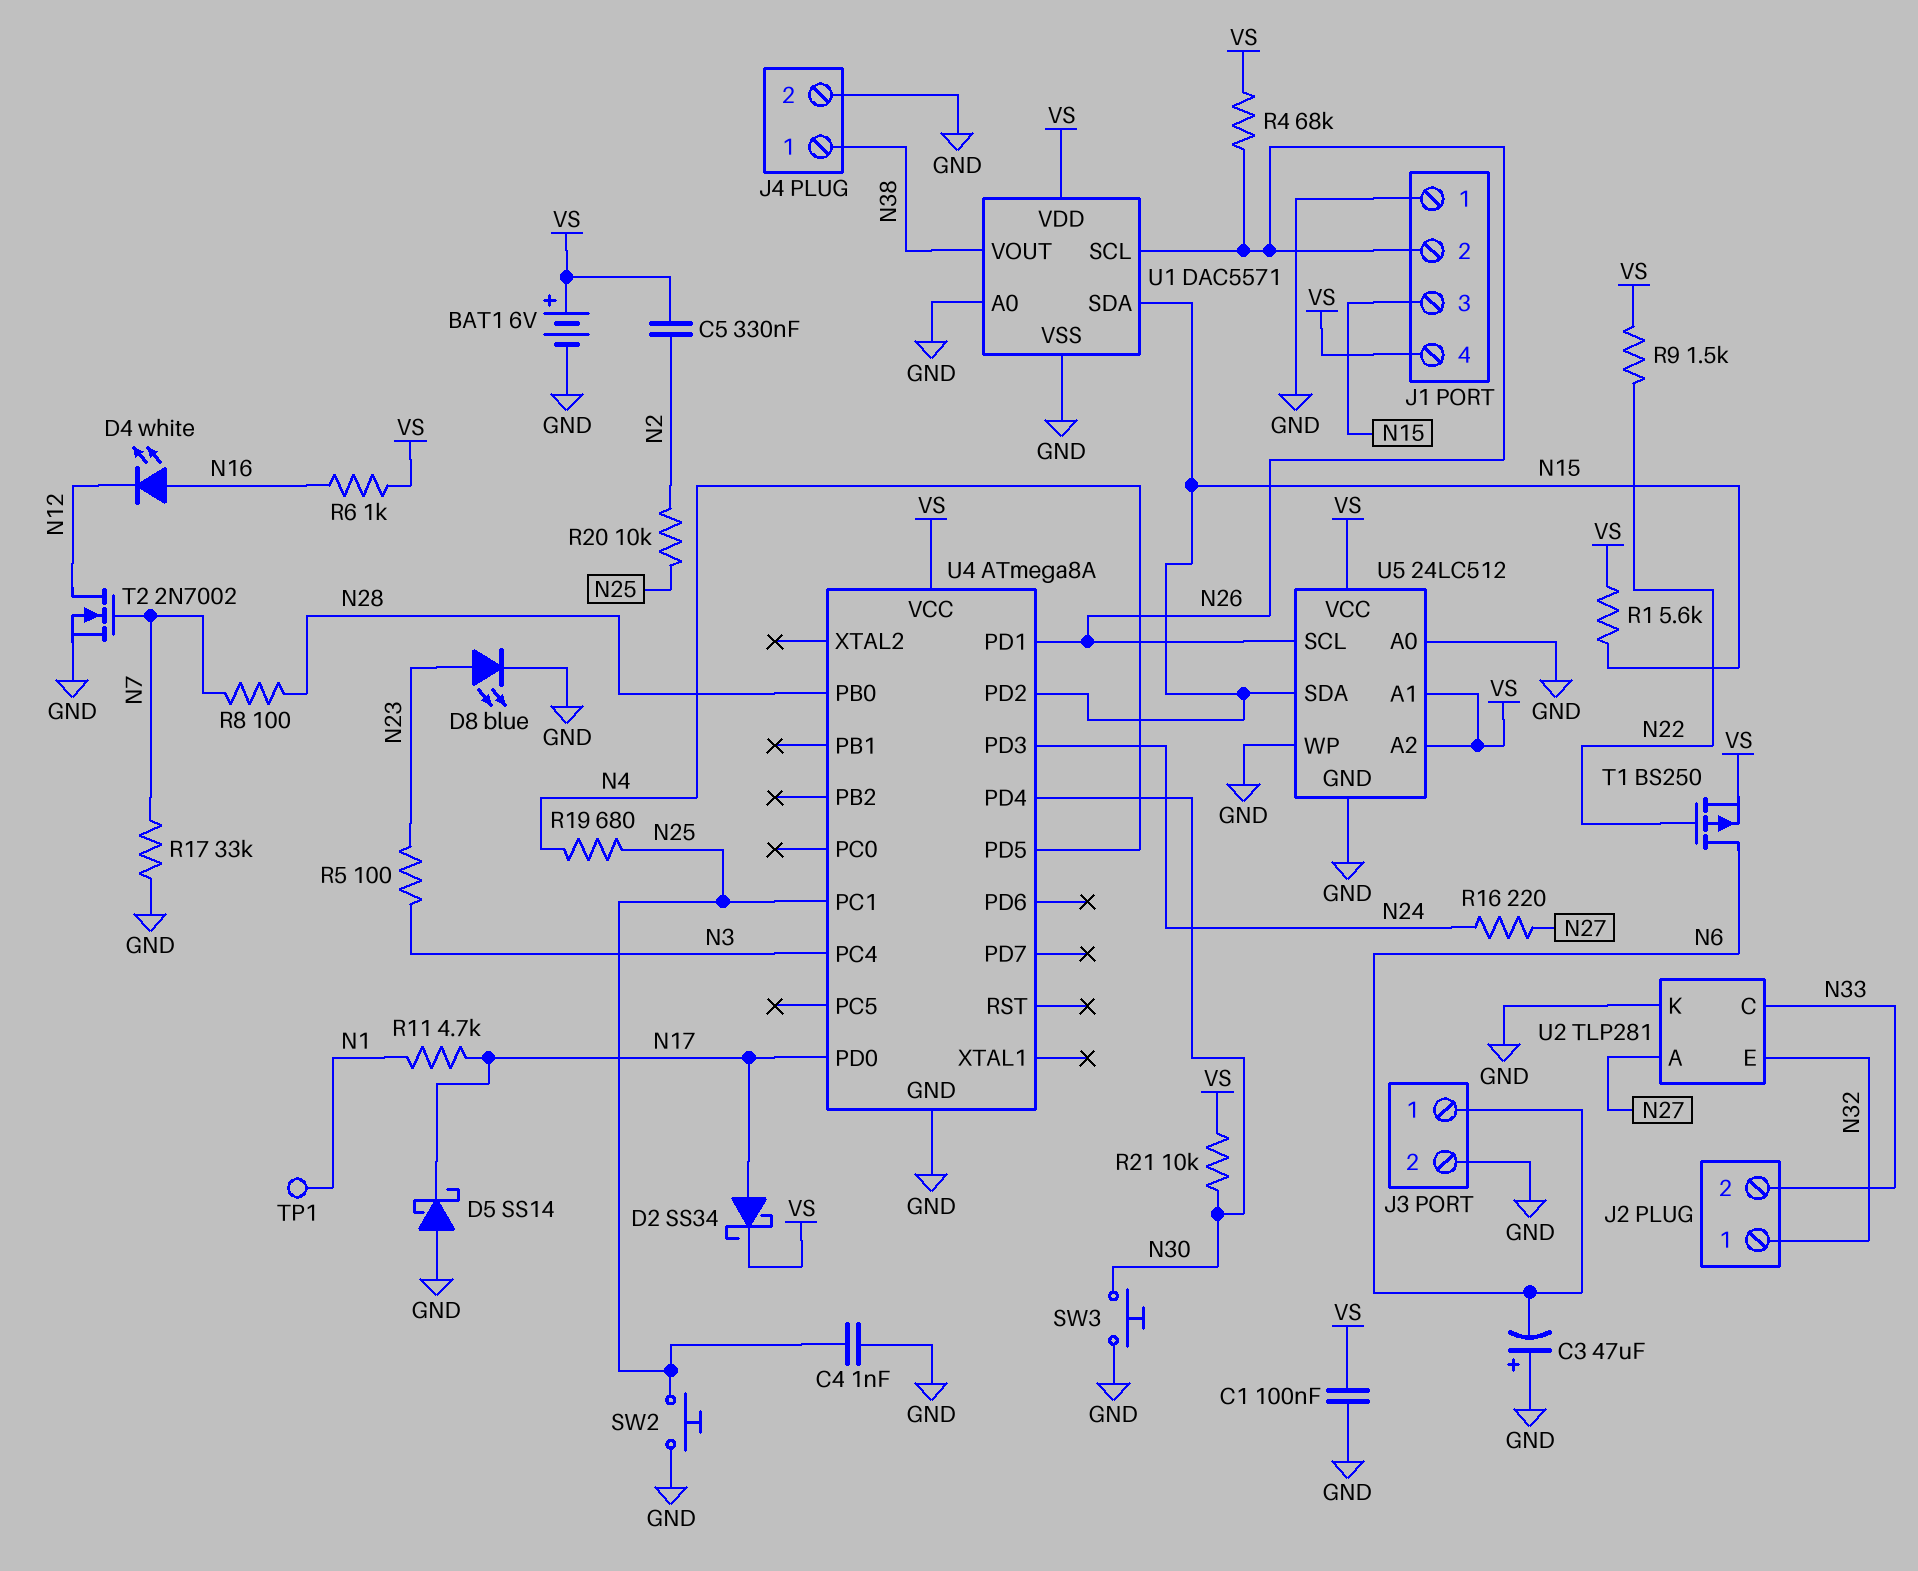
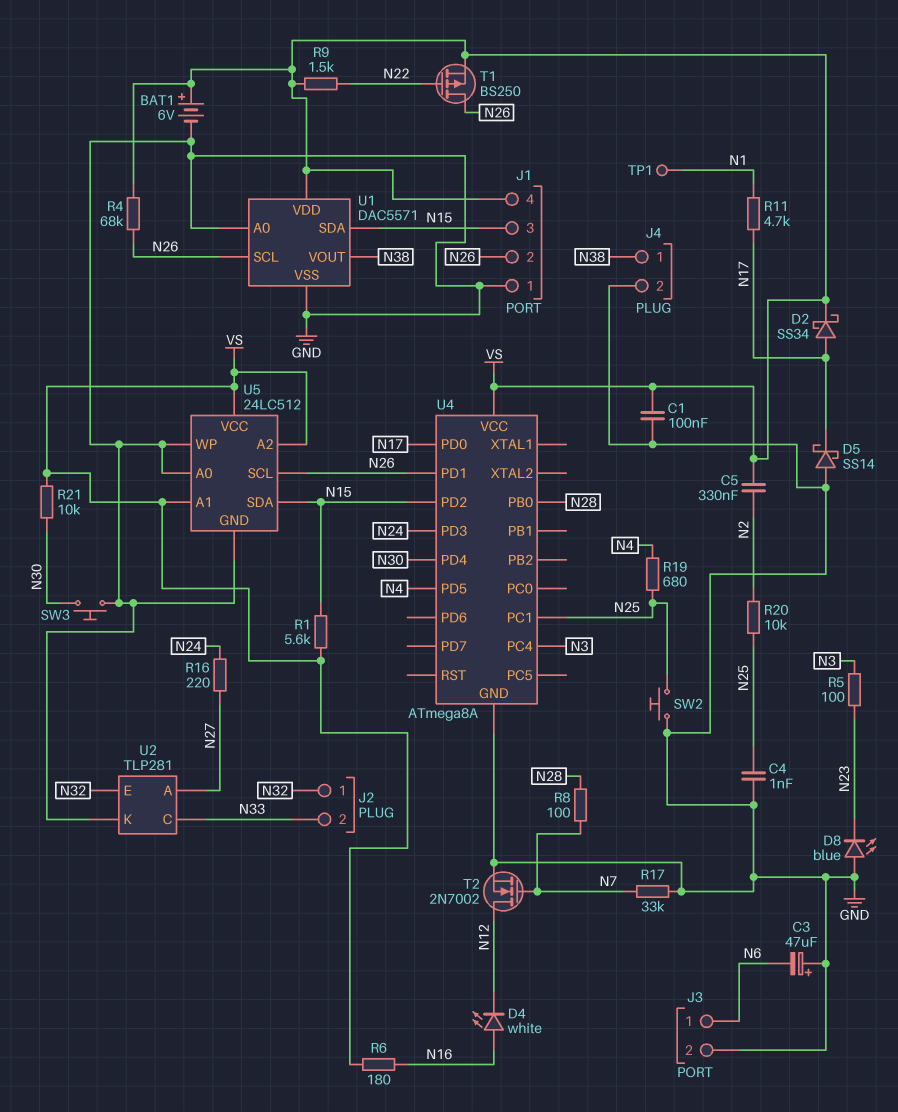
D8: LED blue (A N23, K GND) -> LED blue (A GND, K N23)
R6: 1k (N16, VS) -> 180 (N16, VS)
T1: PMOS BS250 (G N22, D N6, S VS) -> PMOS BS250 (G N22, D N26, S VS)

